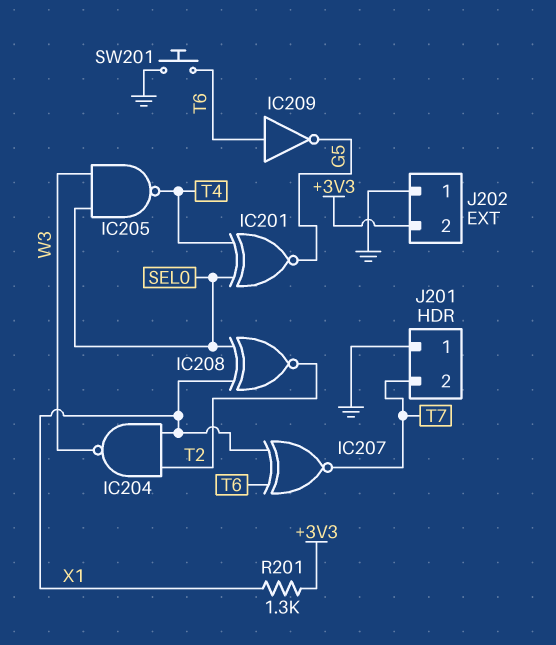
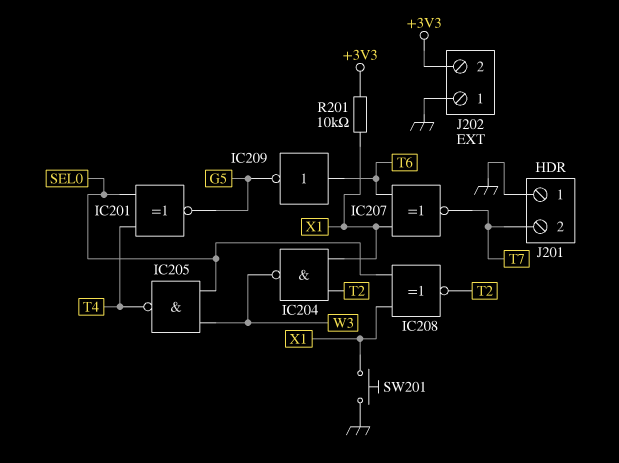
R201: 1.3k (+3V3, X1) -> 10k (+3V3, X1)
SW201: button (GND, T6) -> button (GND, X1)

